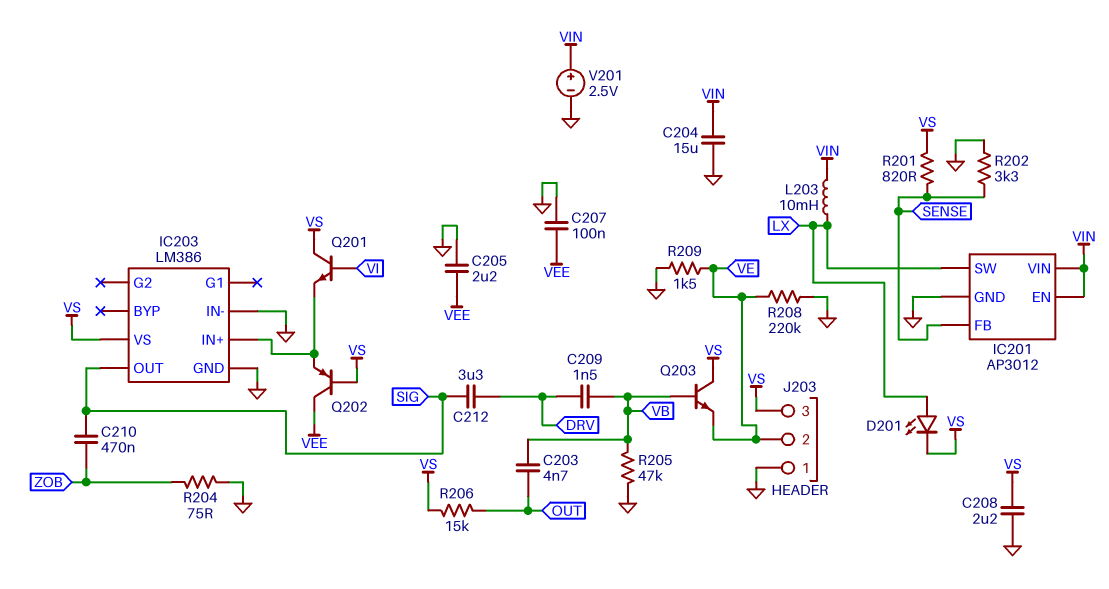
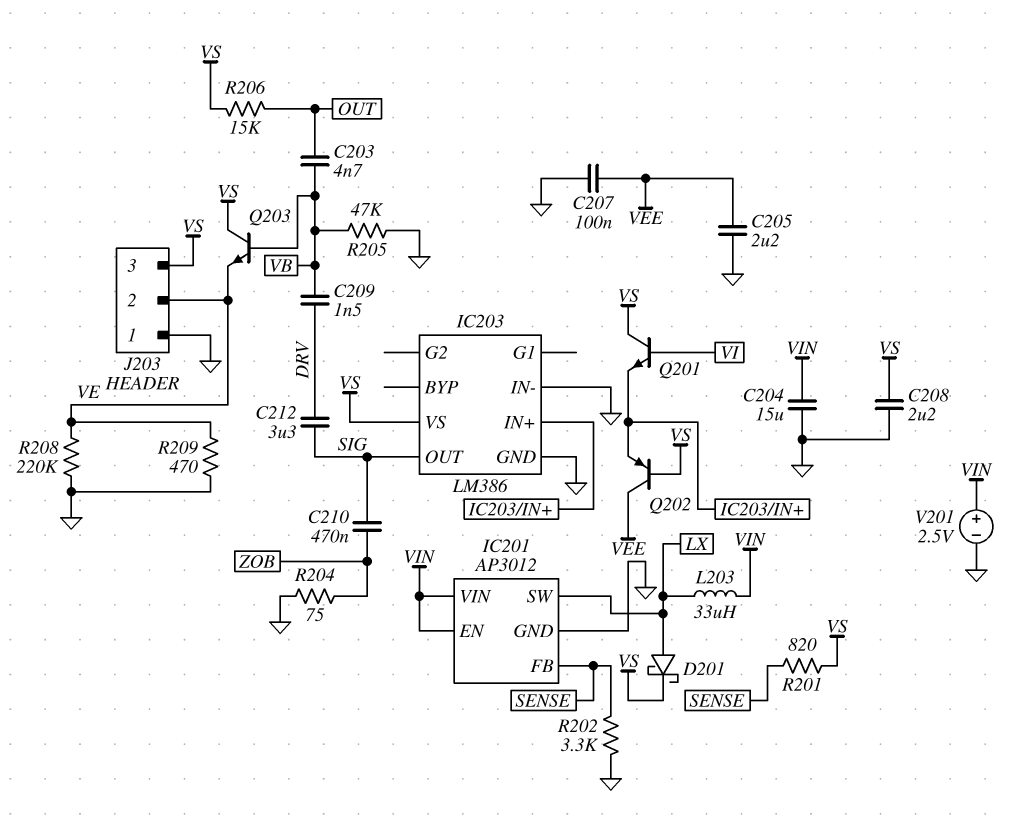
D201: LED (A LX, K VS) -> schottky (A LX, K VS)
L203: 10mH (LX, VIN) -> 33uH (LX, VIN)
R209: 1.5k (GND, VE) -> 470 (GND, VE)

